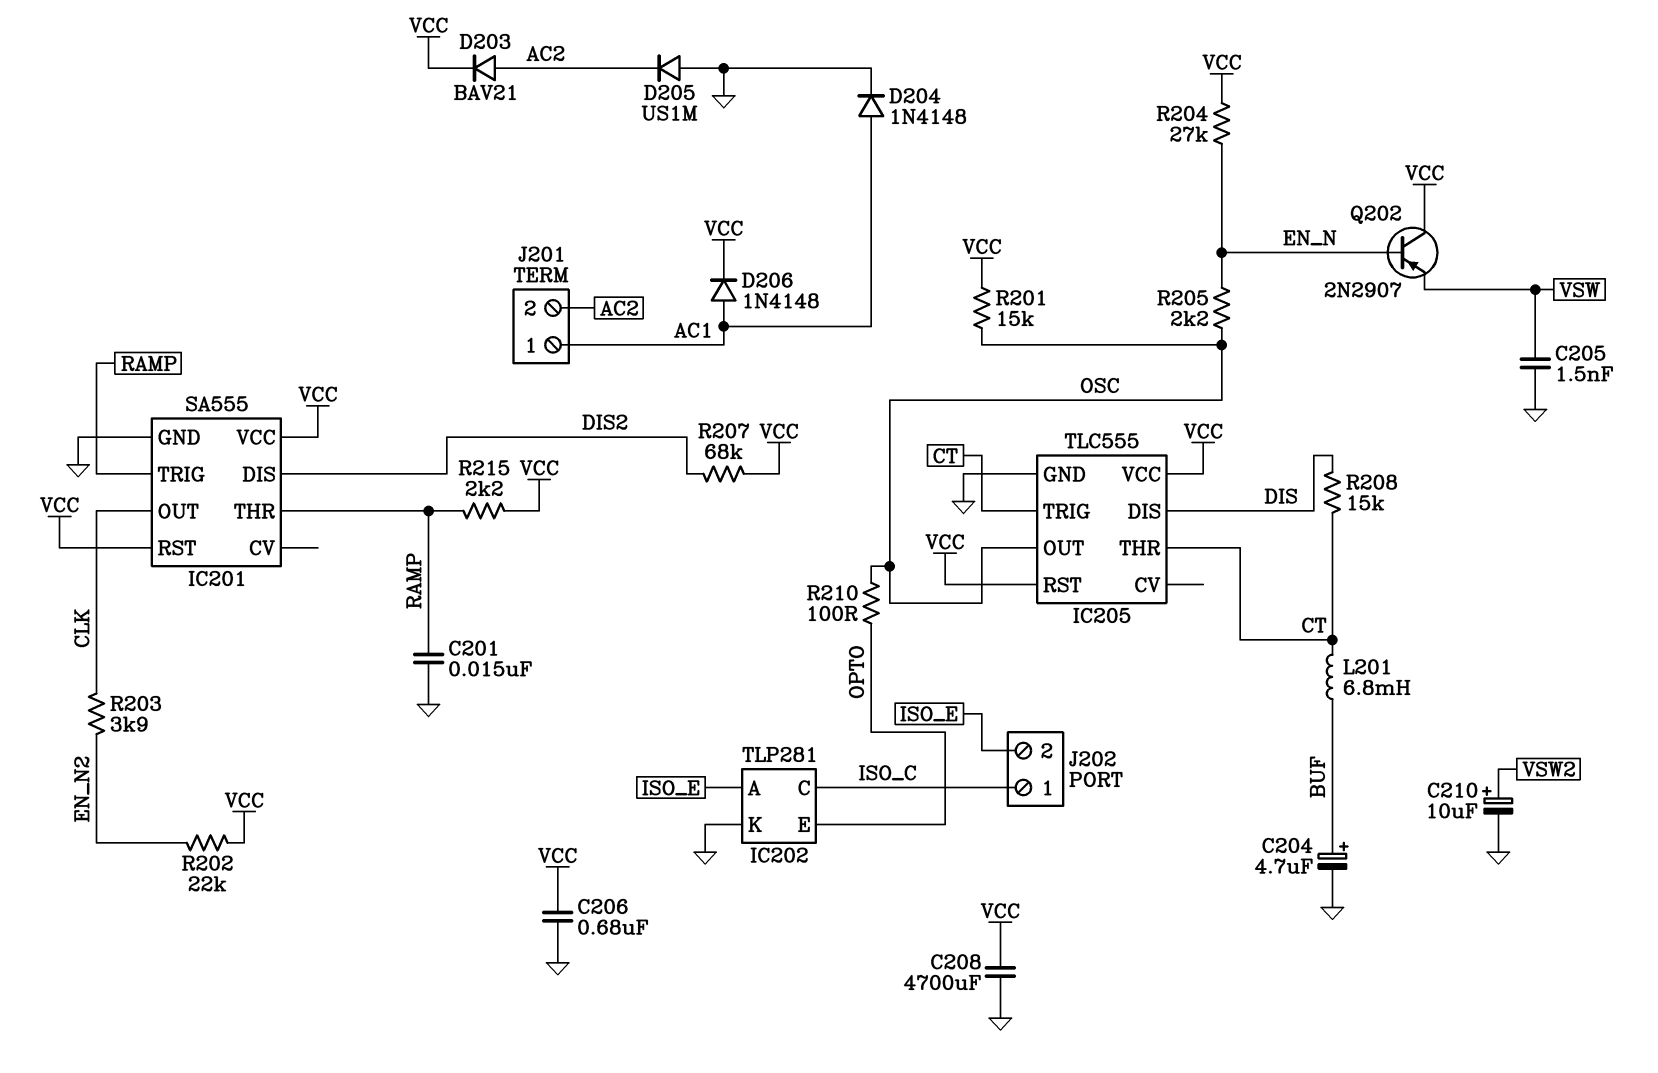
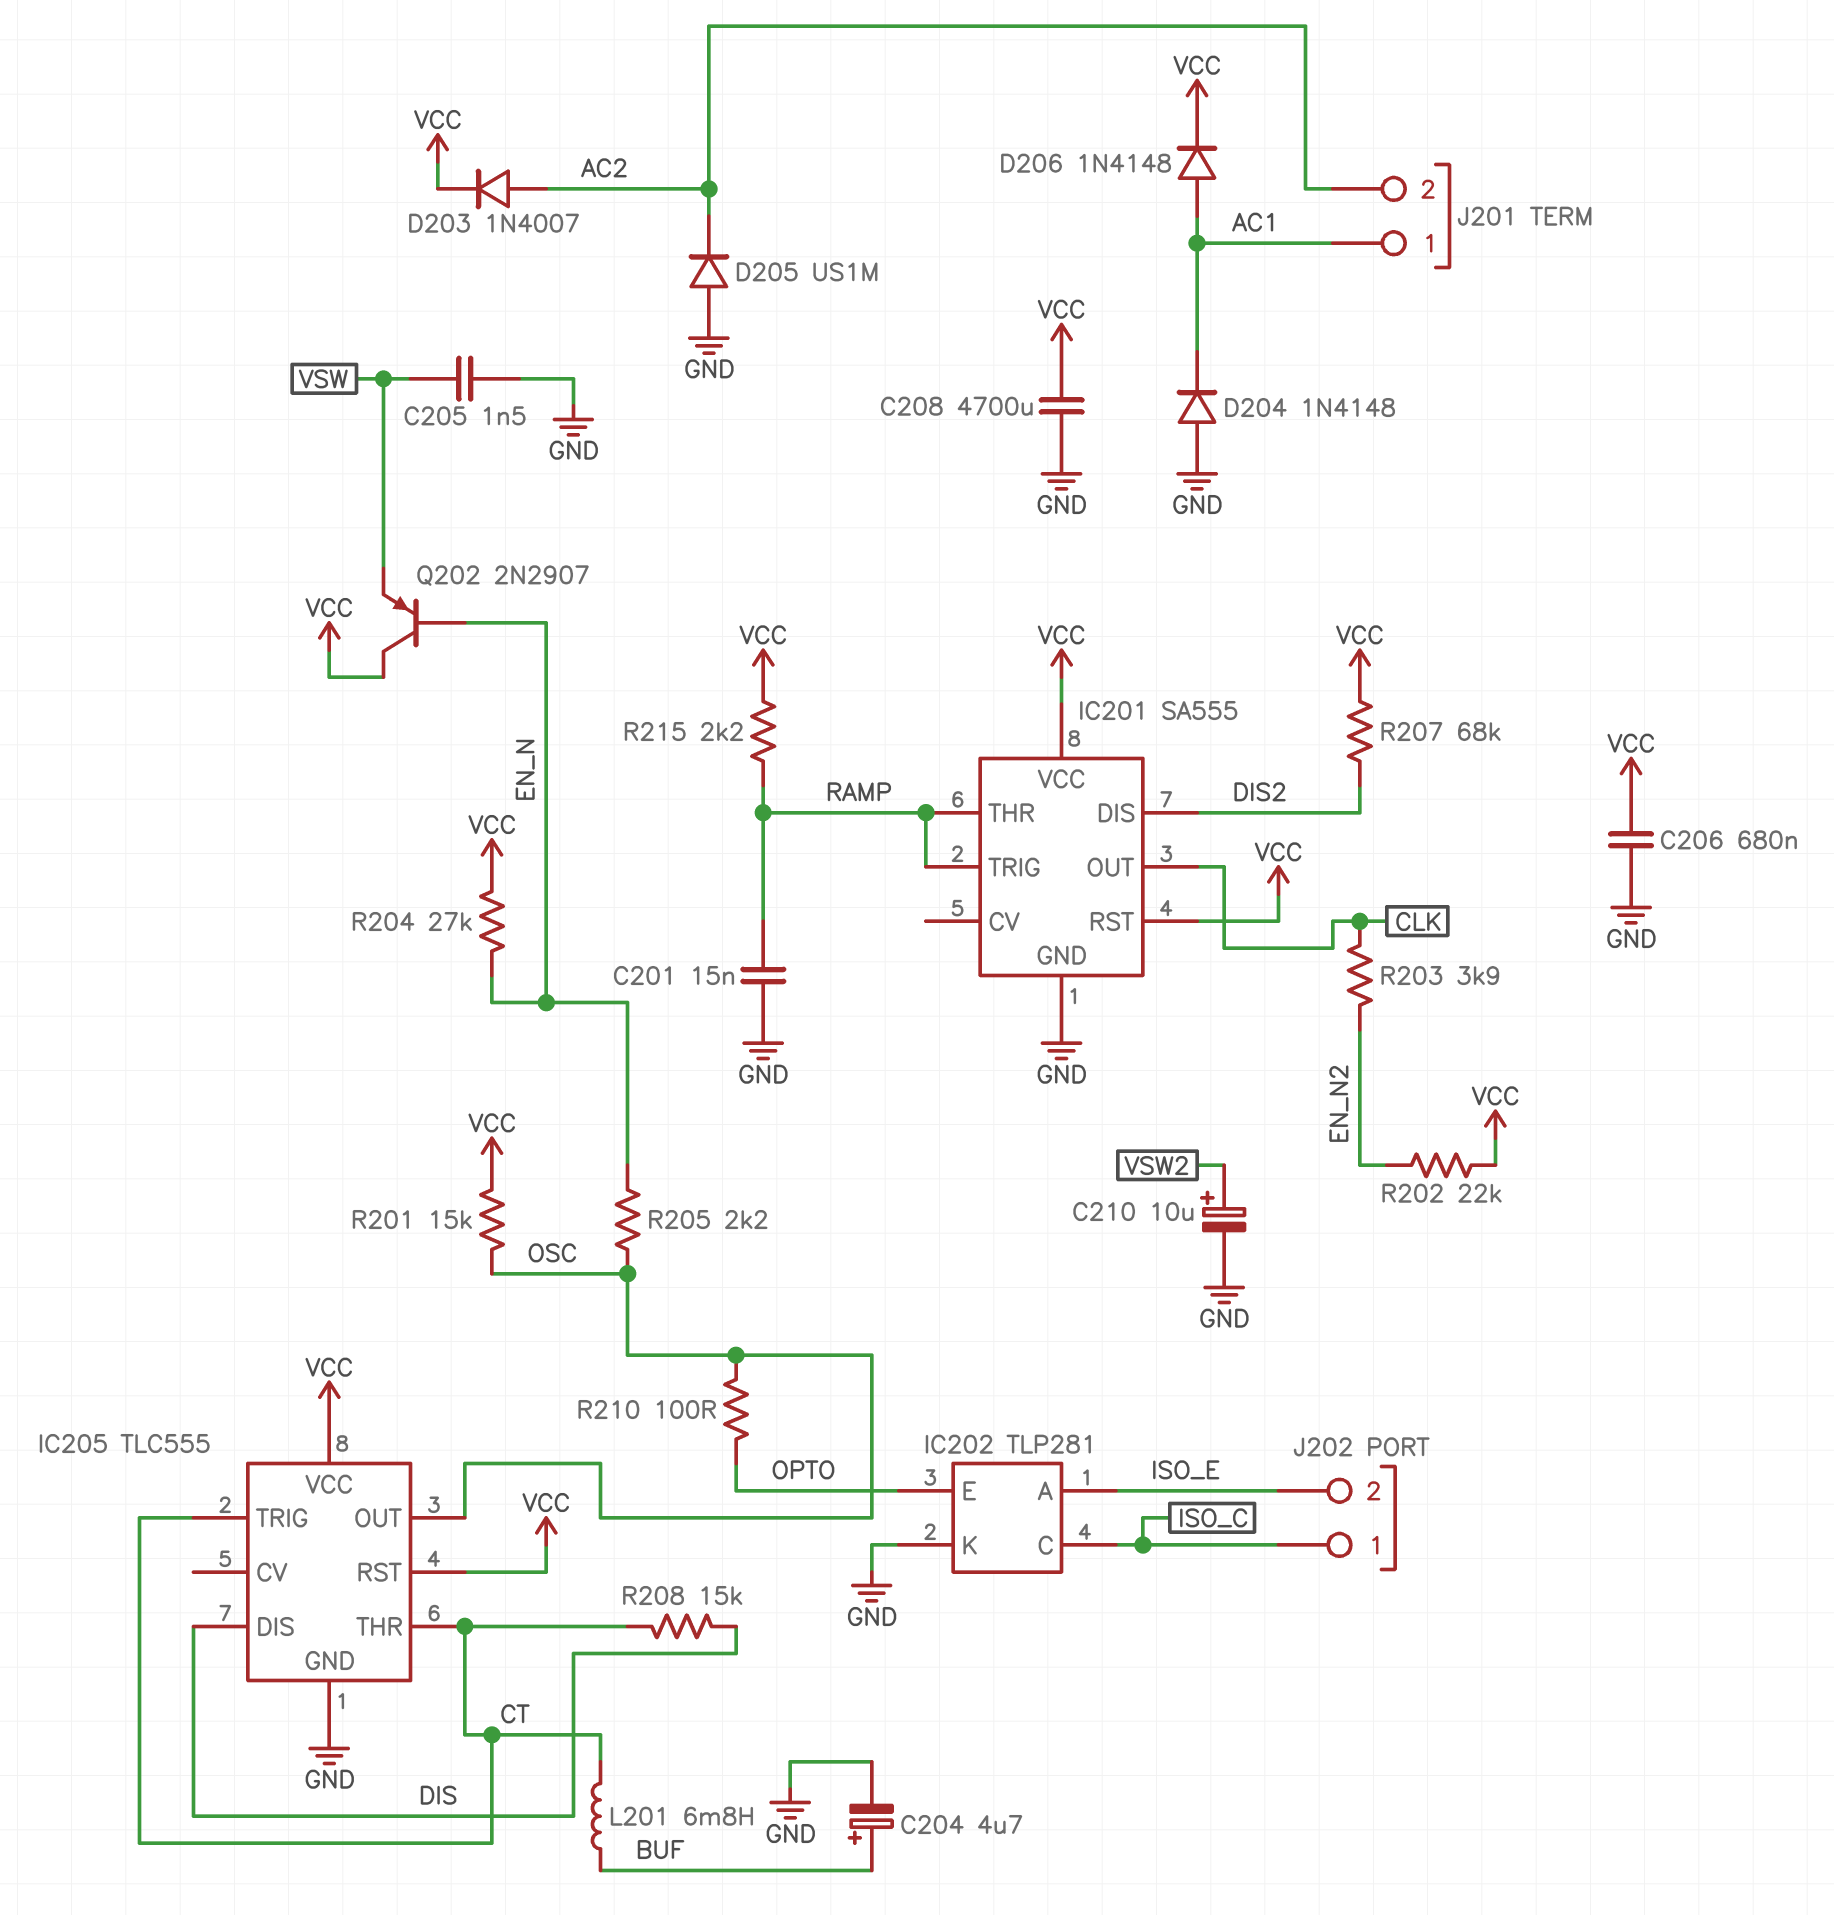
D203: diode BAV21 (A AC2, K VCC) -> diode 1N4007 (A AC2, K VCC)
D204: diode 1N4148 (A AC1, K GND) -> diode 1N4148 (A GND, K AC1)

